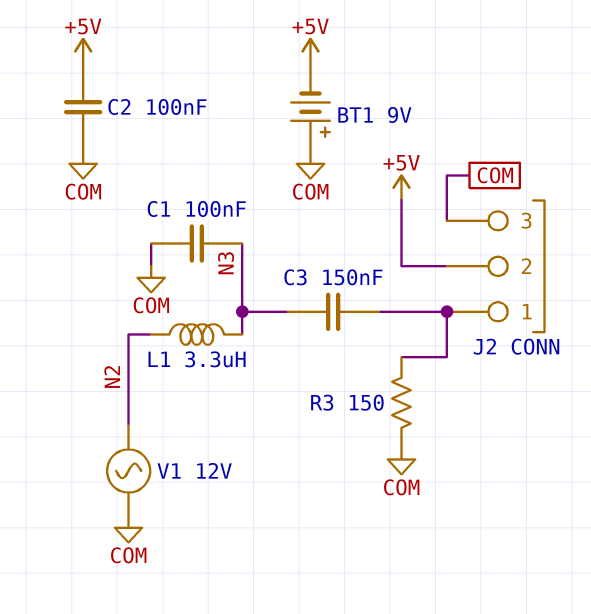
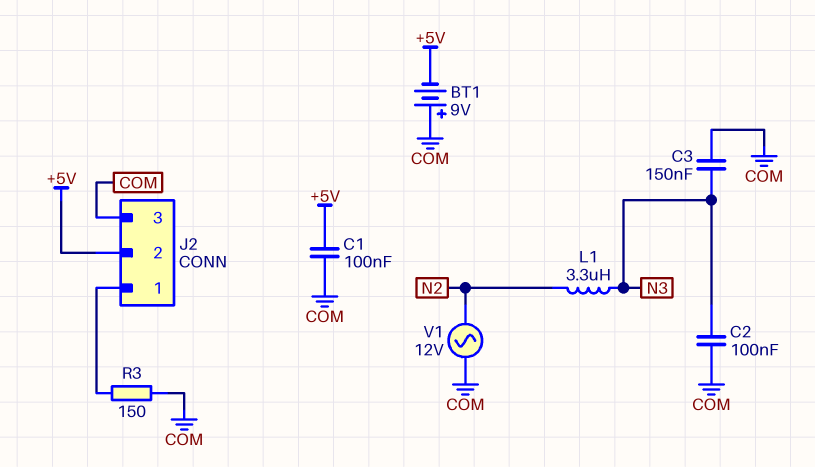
C1: 100nF (COM, N3) -> 100nF (+5V, COM)
C2: 100nF (+5V, COM) -> 100nF (COM, N3)
C3: 150nF (J2/1, N3) -> 150nF (COM, N3)

